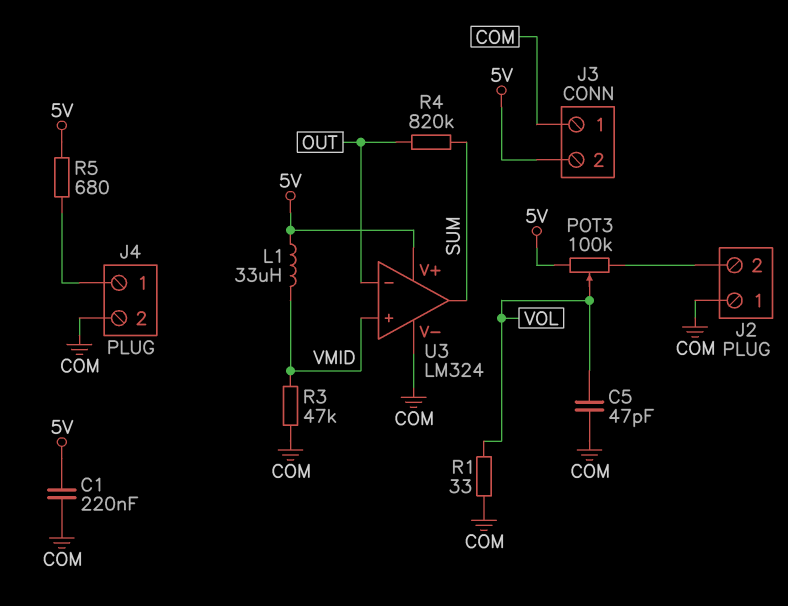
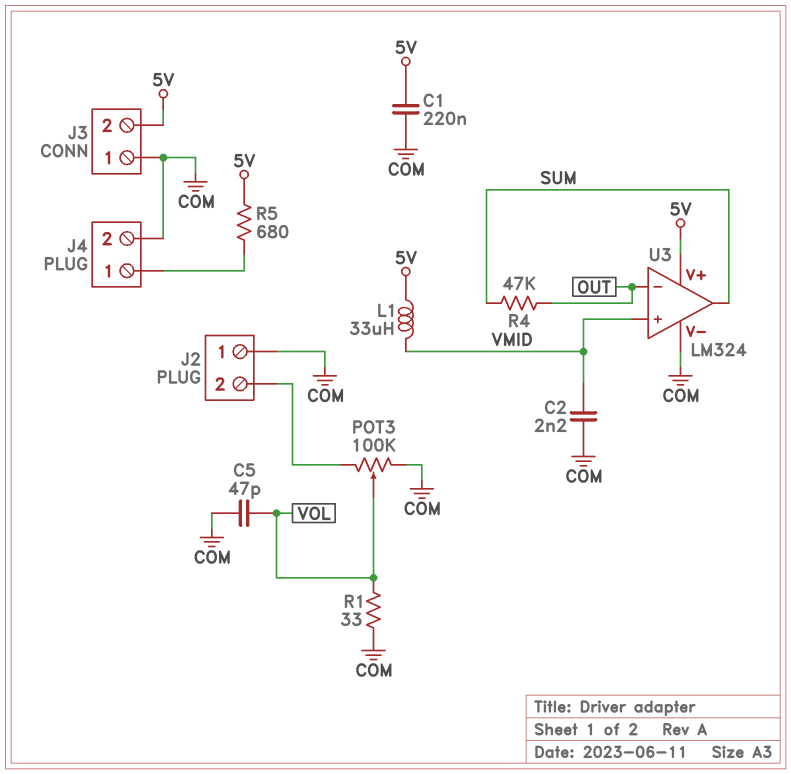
C2: none -> 2.2nF (COM, VMID)
POT3: 100k (5V, J2/2, wiper VOL) -> 100k (COM, J2/2, wiper VOL)
R3: 47k (COM, VMID) -> none
R4: 820k (OUT, SUM) -> 47k (OUT, SUM)

